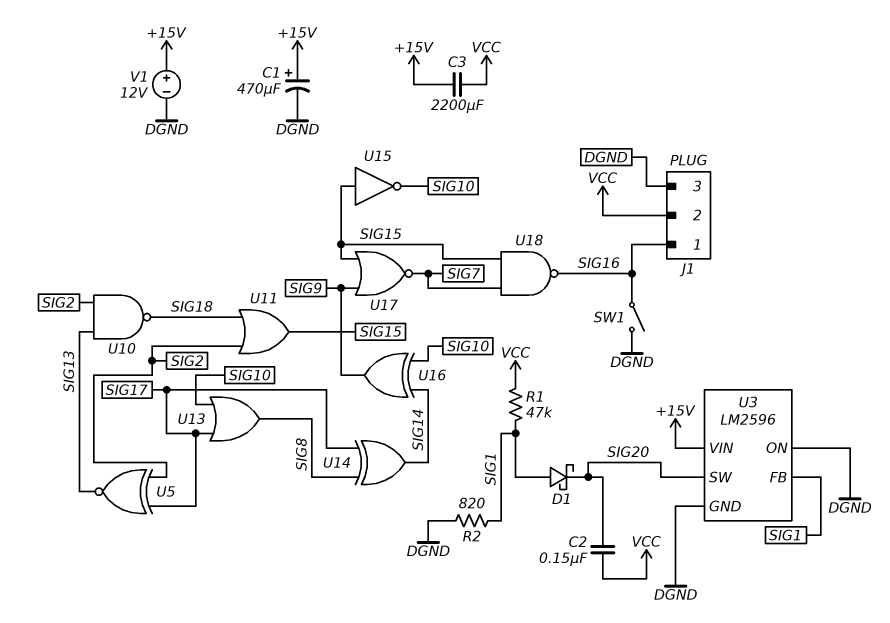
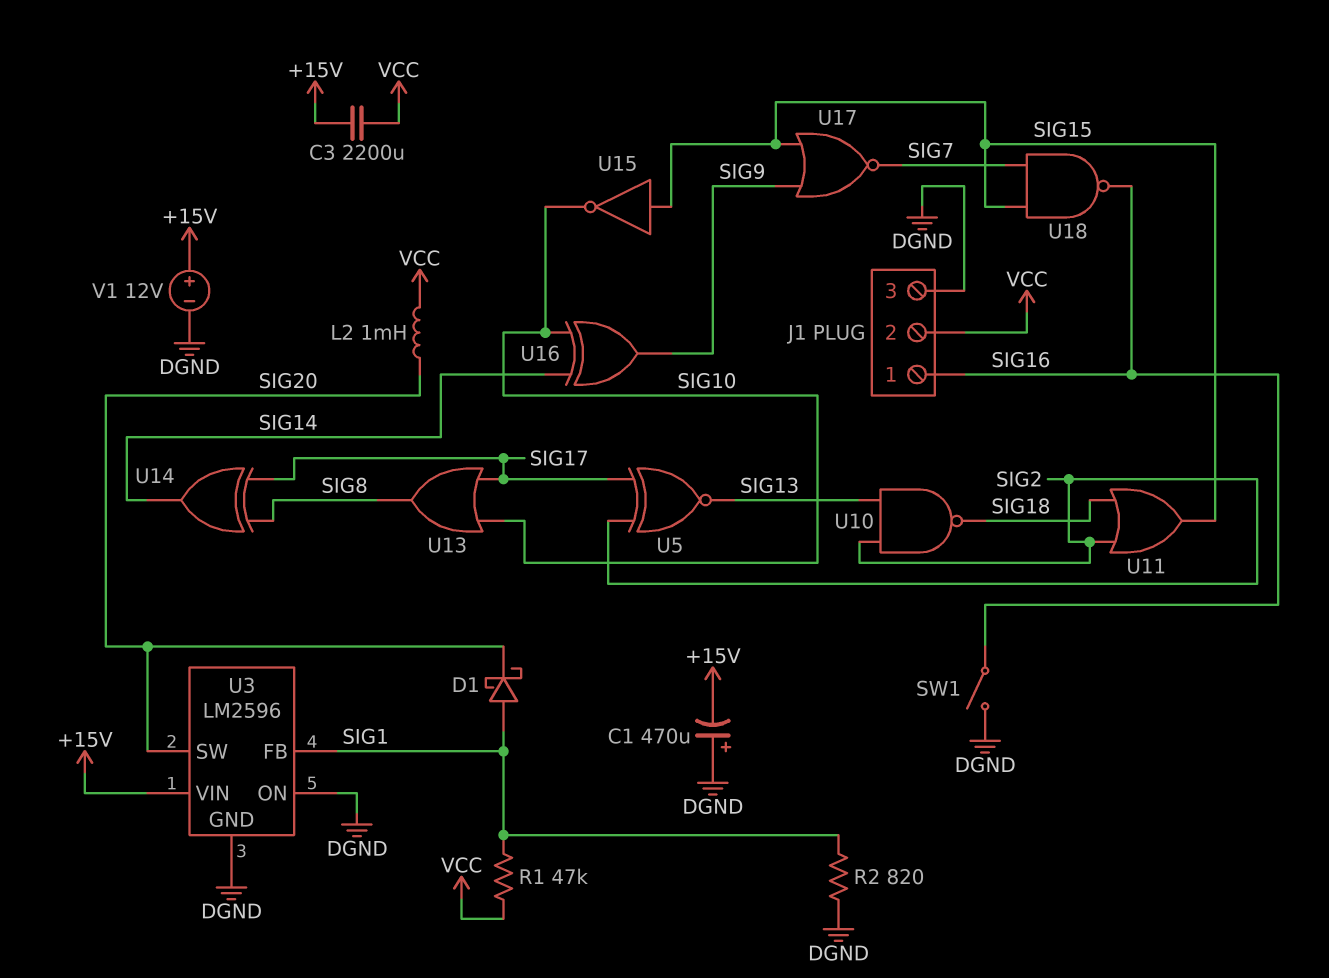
C1: 470uF (plus +15V, minus DGND) -> 470uF (plus DGND, minus +15V)
C2: 150nF (SIG20, VCC) -> none
L2: none -> 1mH (SIG20, VCC)

